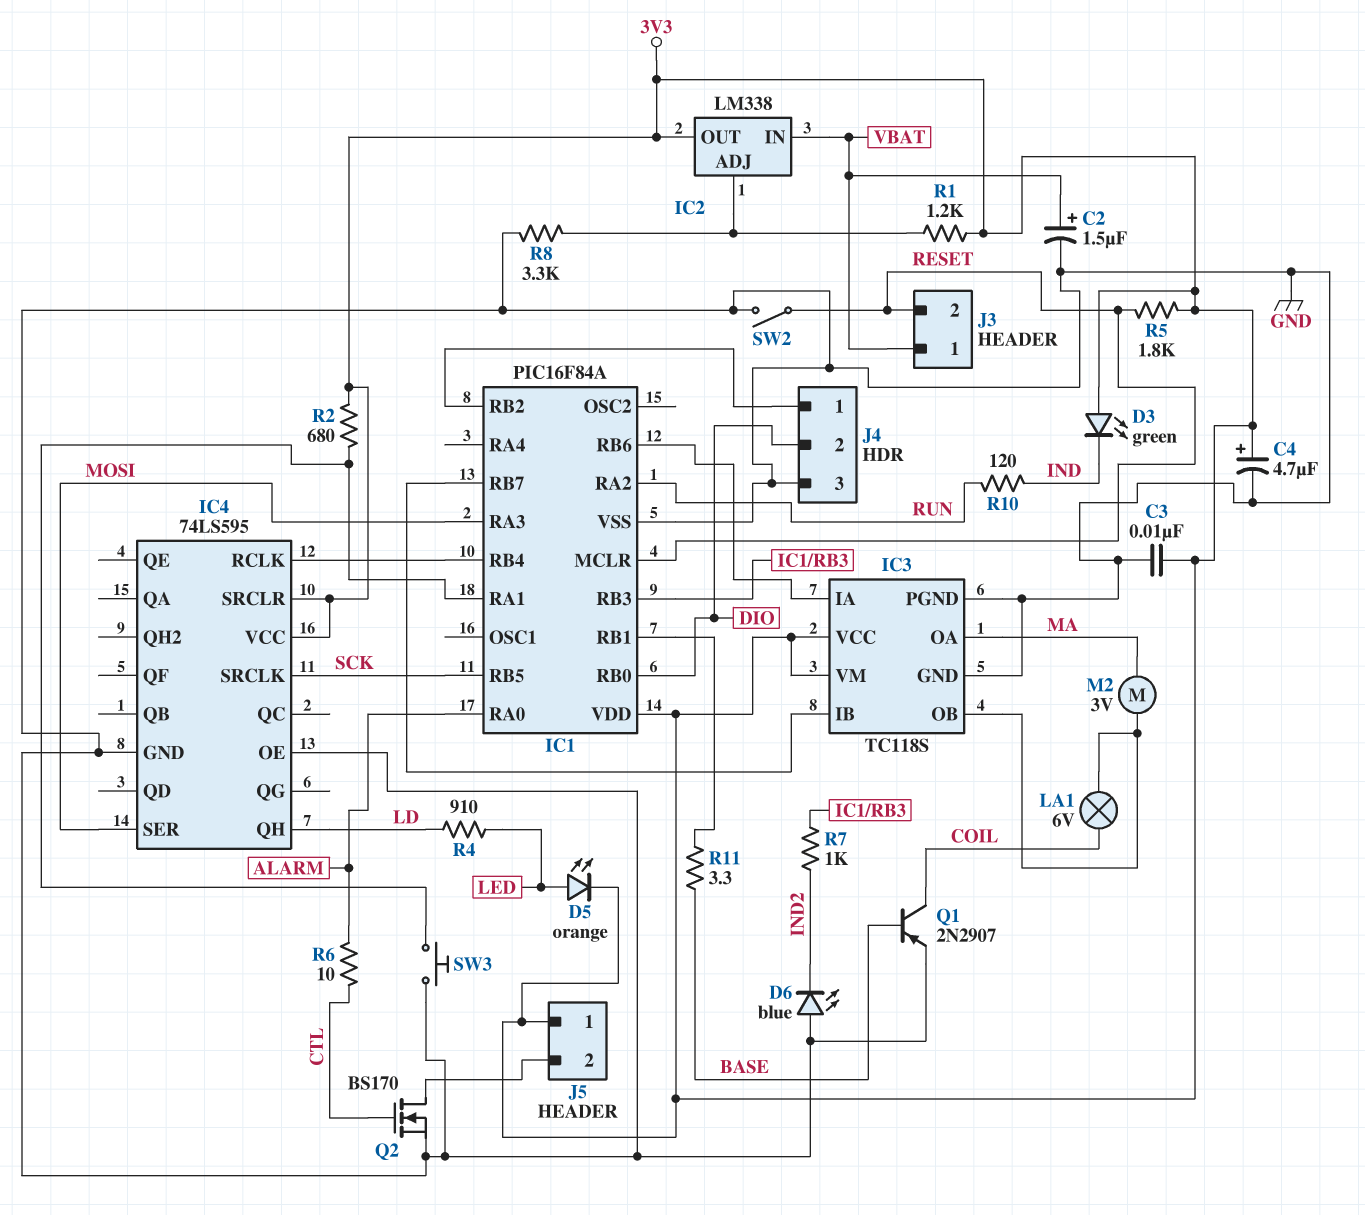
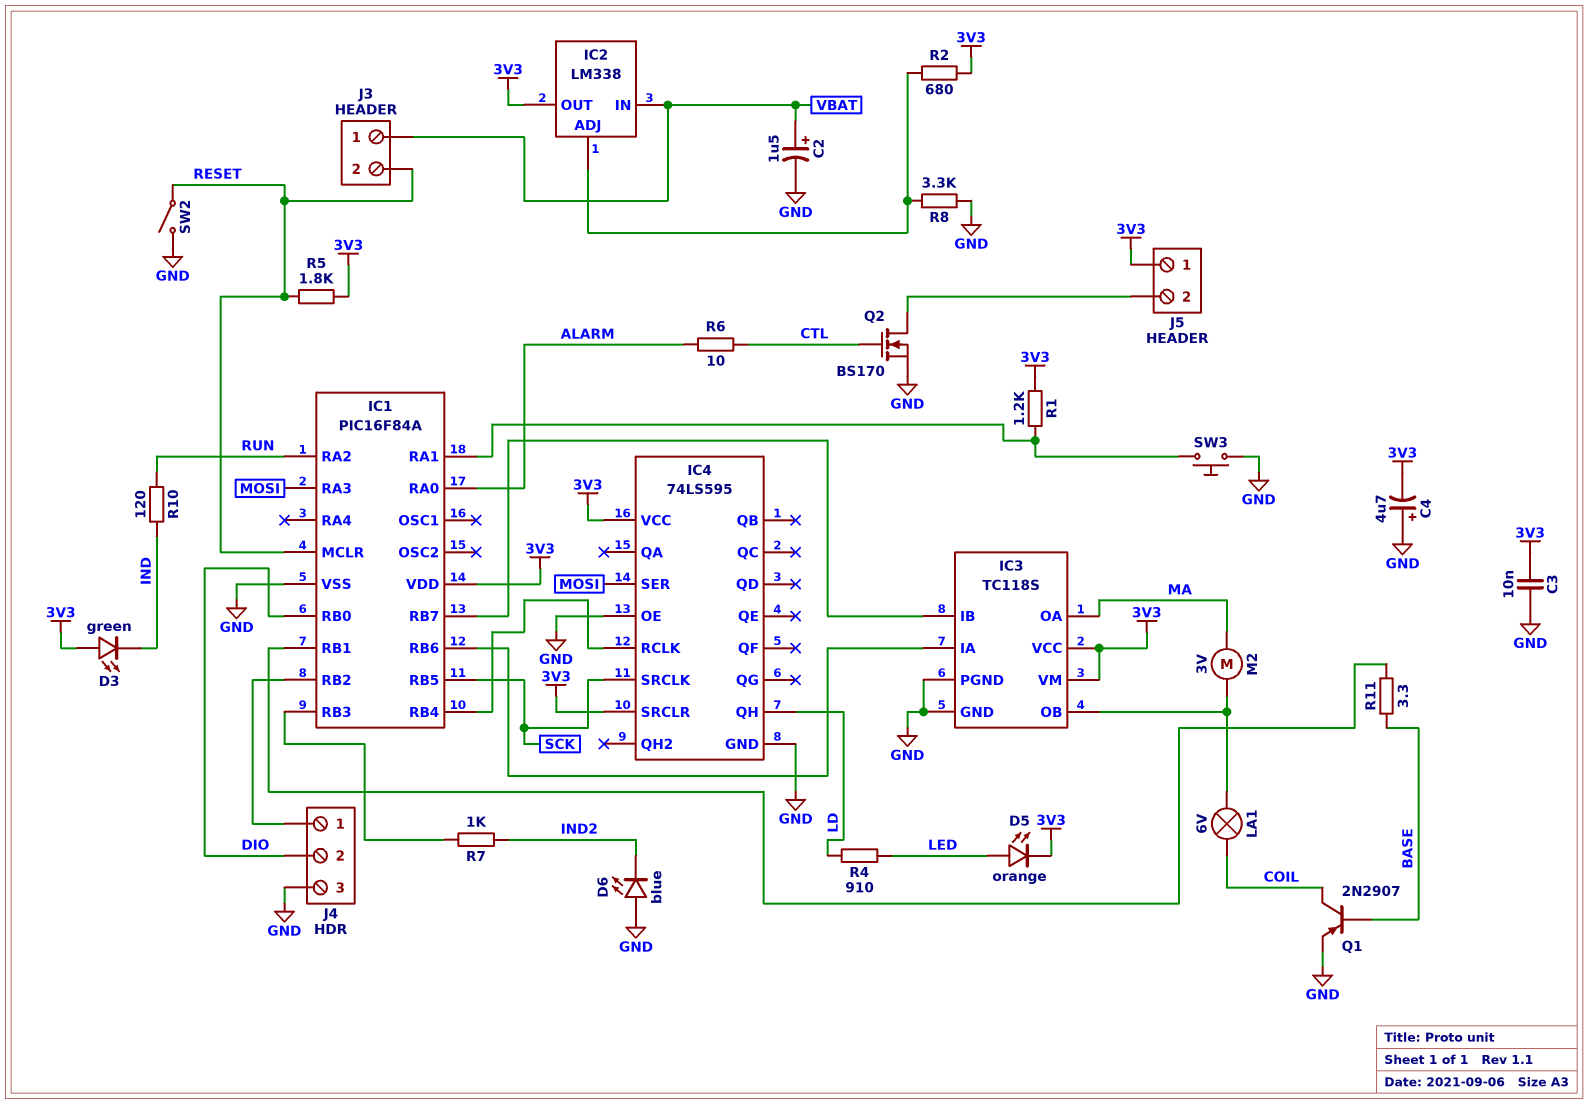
C4: 4.7uF (plus 3V3, minus GND) -> 4.7uF (plus GND, minus 3V3)
R1: 1.2k (3V3, IC2/ADJ) -> 1.2k (3V3, IC1/RA1)
R2: 680 (3V3, IC1/RA1) -> 680 (3V3, IC2/ADJ)

